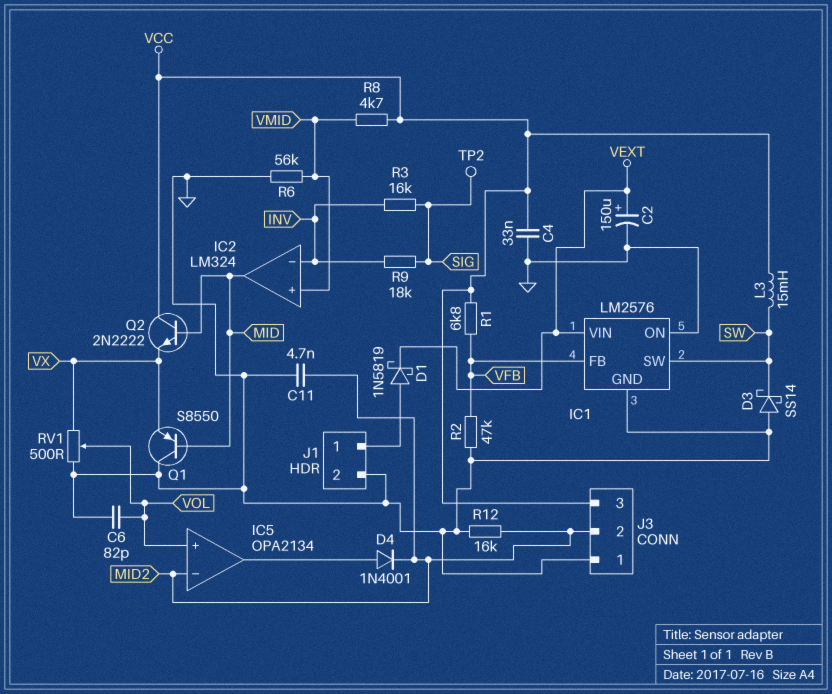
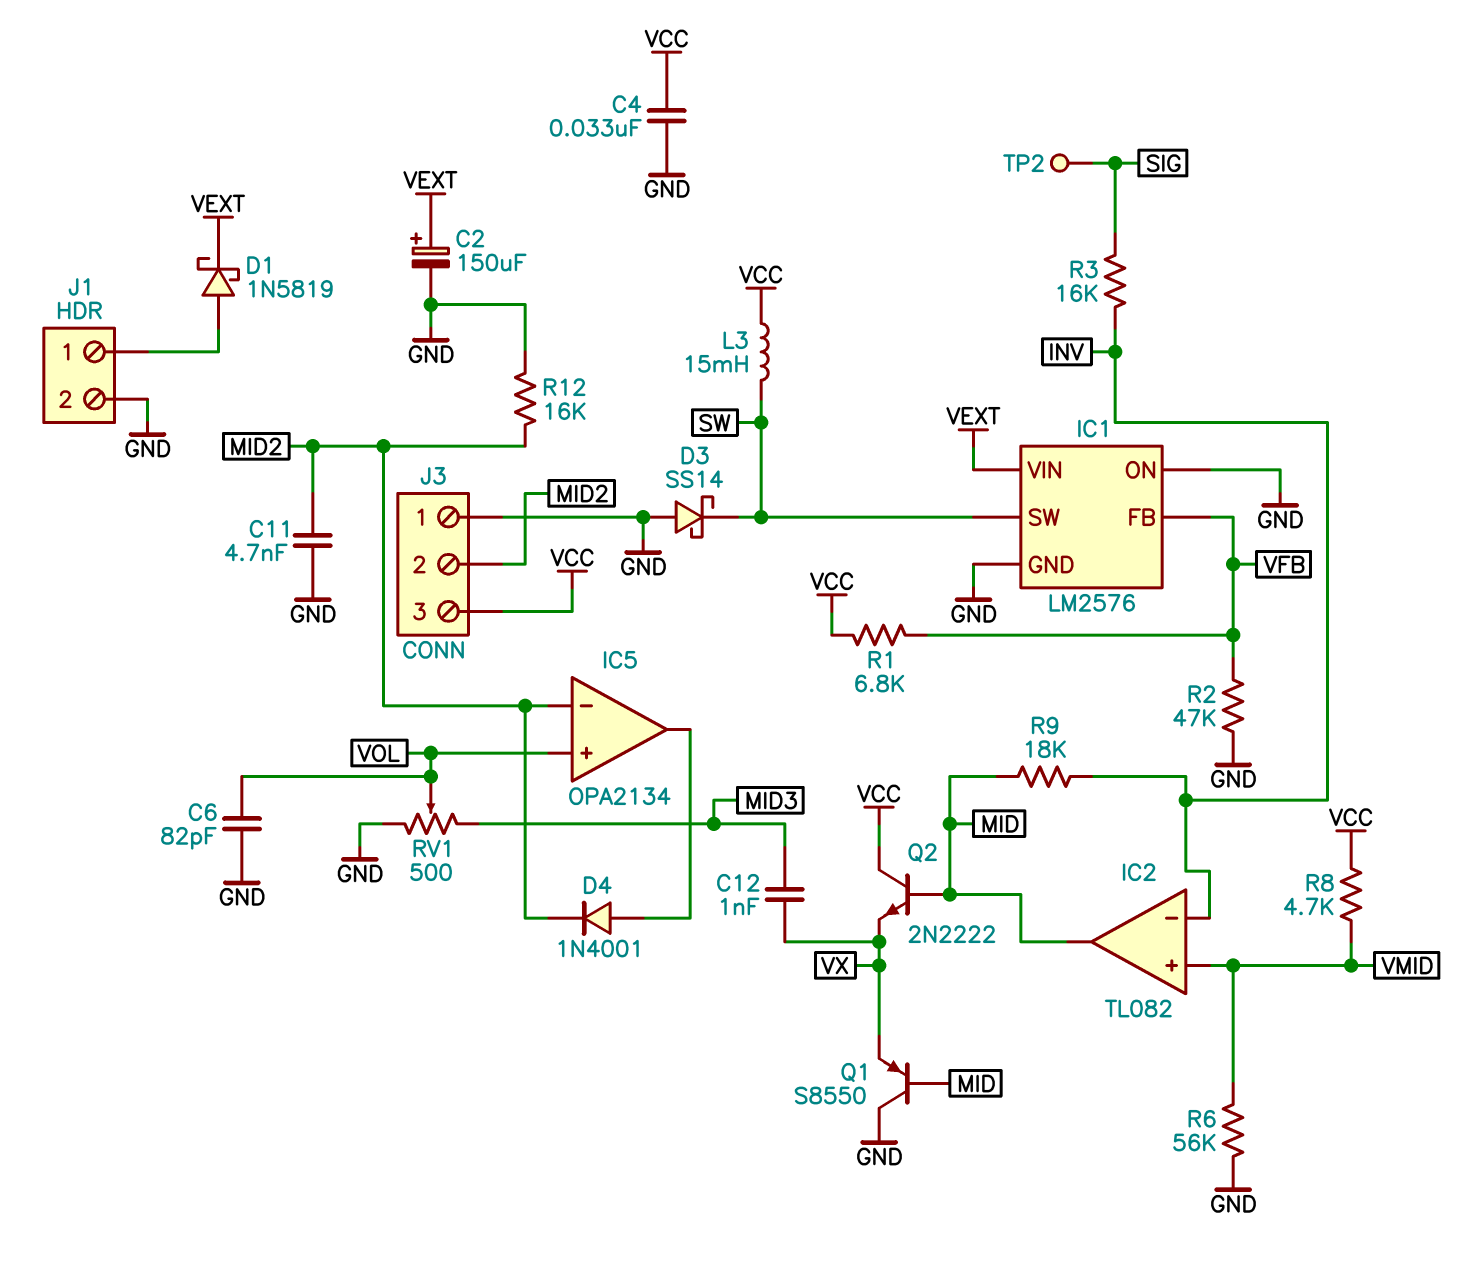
C12: none -> 1nF (MID3, VX)
IC2: LM324 -> TL082
R9: 18k (INV, SIG) -> 18k (INV, MID)
RV1: 500 (GND, VX, wiper VOL) -> 500 (GND, MID3, wiper VOL)

